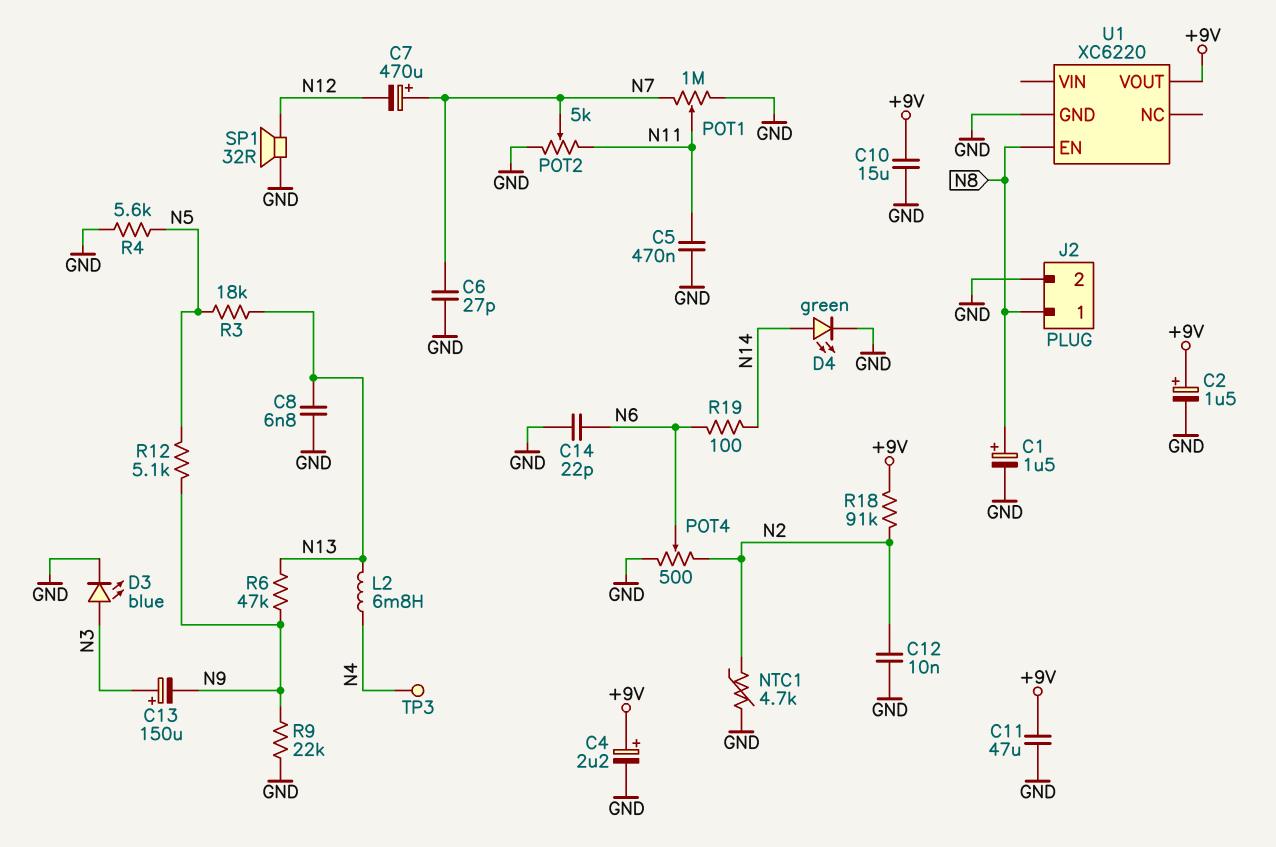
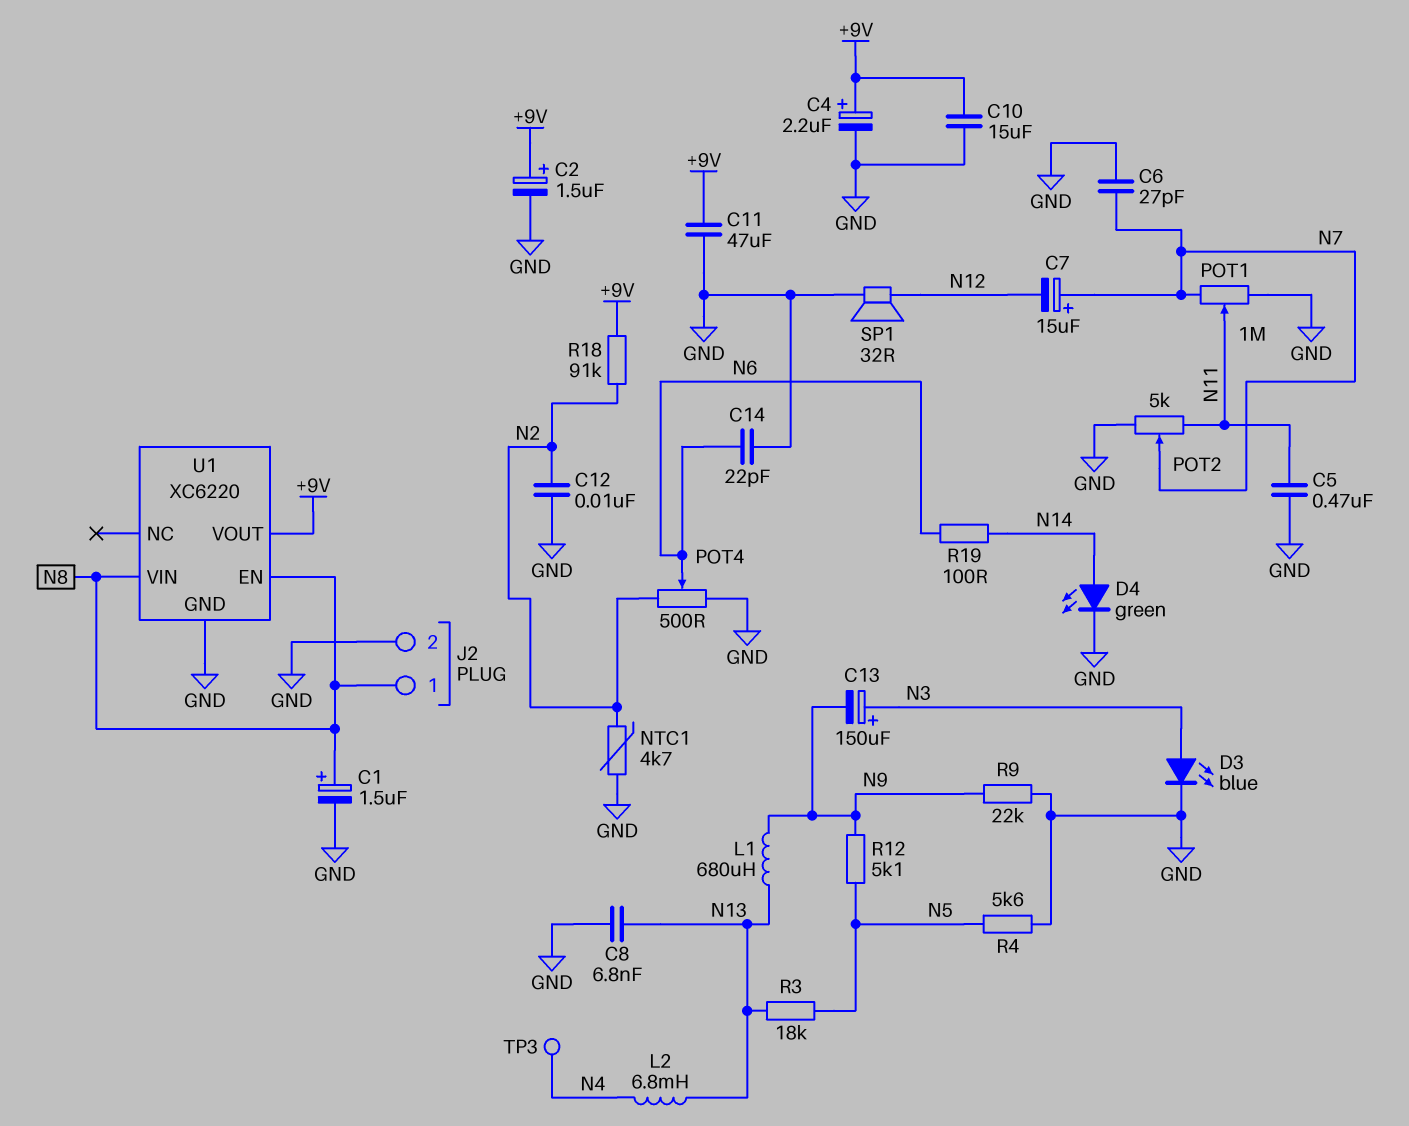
C7: 470uF (plus N7, minus N12) -> 15uF (plus N7, minus N12)
L1: none -> 680uH (N9, N13)
R6: 47k (N9, N13) -> none
U1 pin VIN: none -> N8

